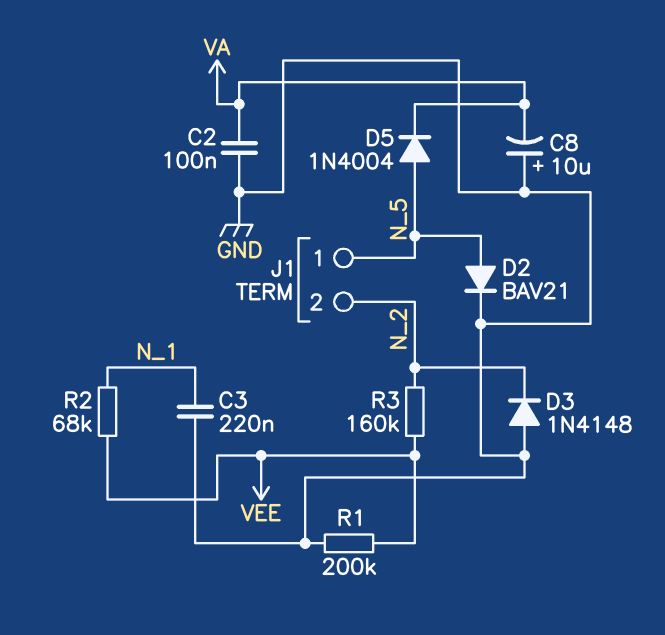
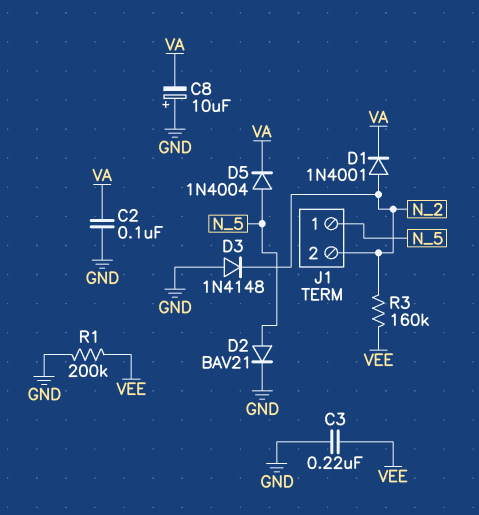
C3: 220nF (GND, N_1) -> 220nF (GND, VEE)
D1: none -> diode 1N4001 (A N_2, K VA)
R2: 68k (N_1, VEE) -> none

